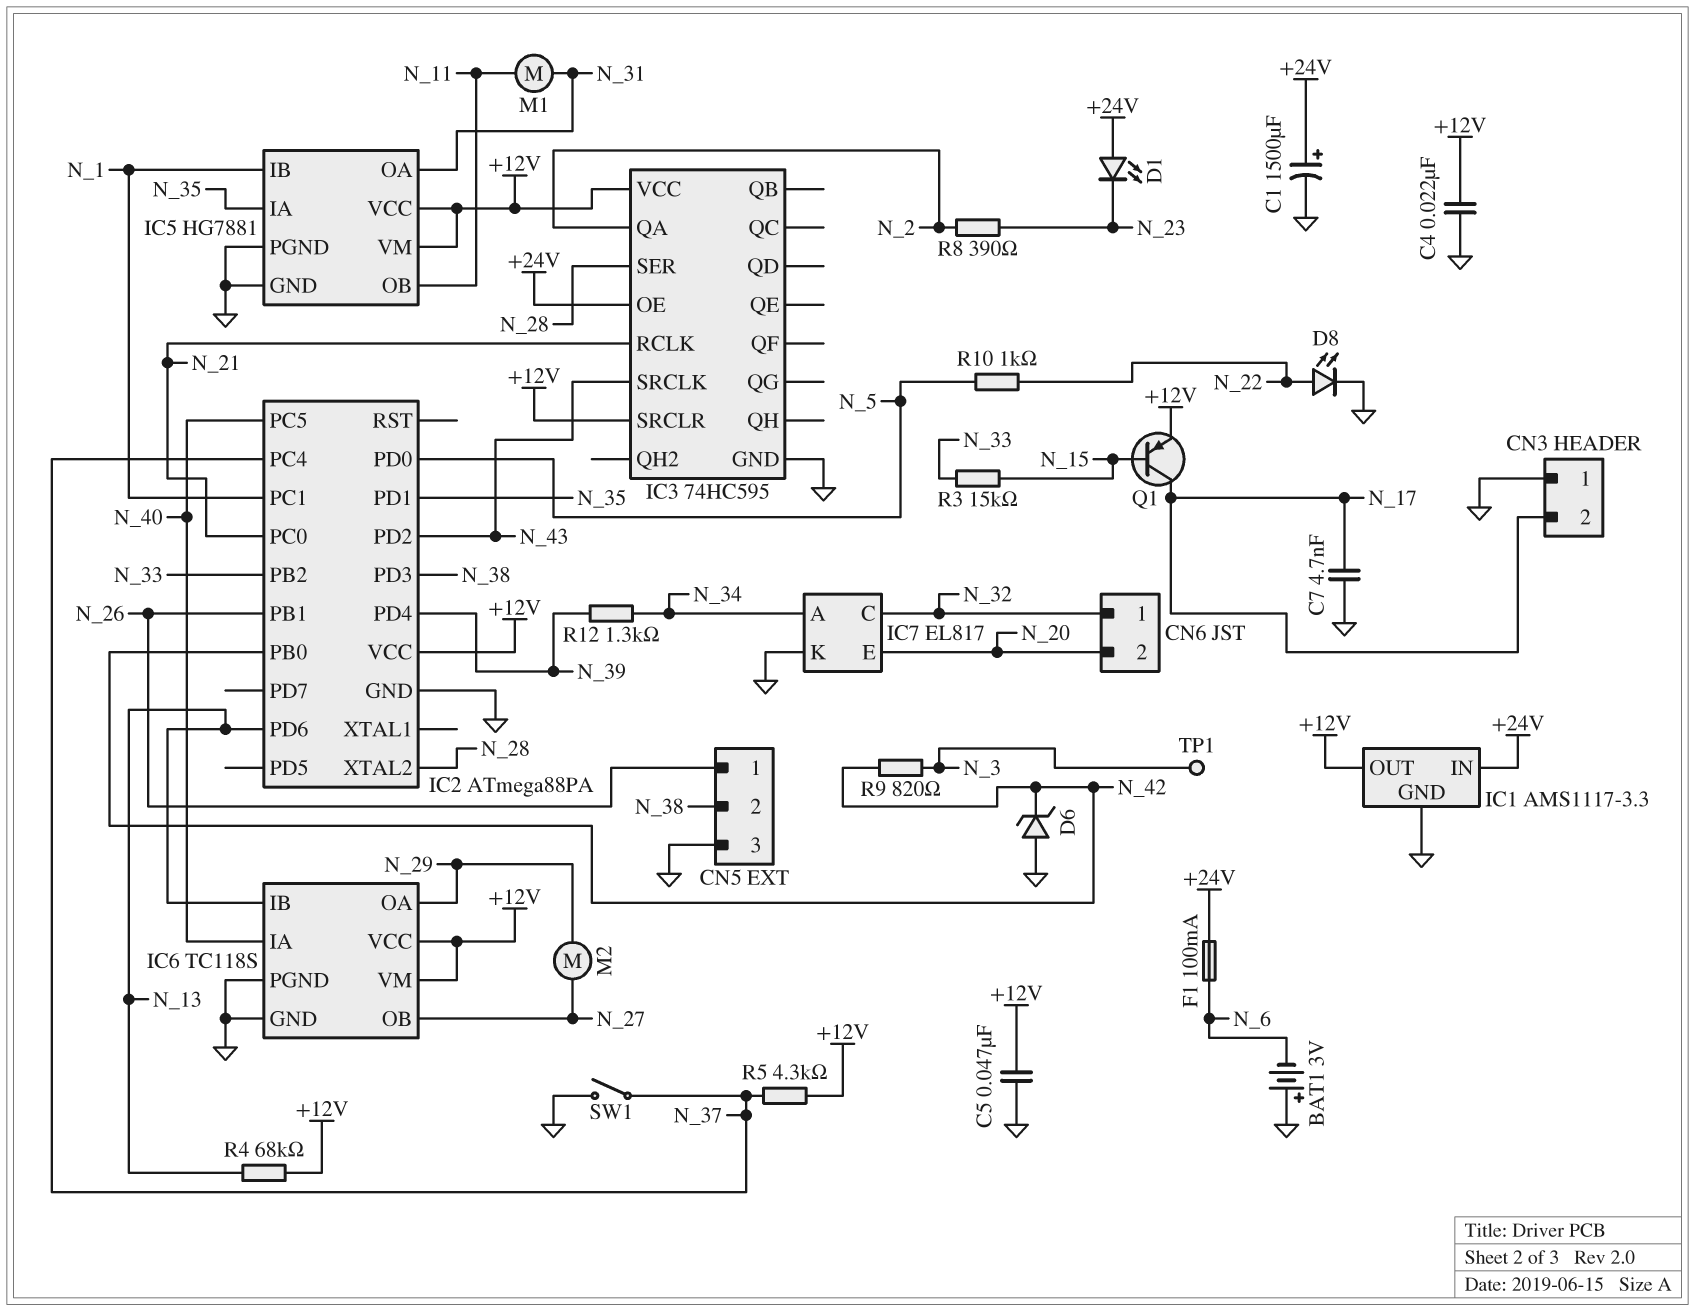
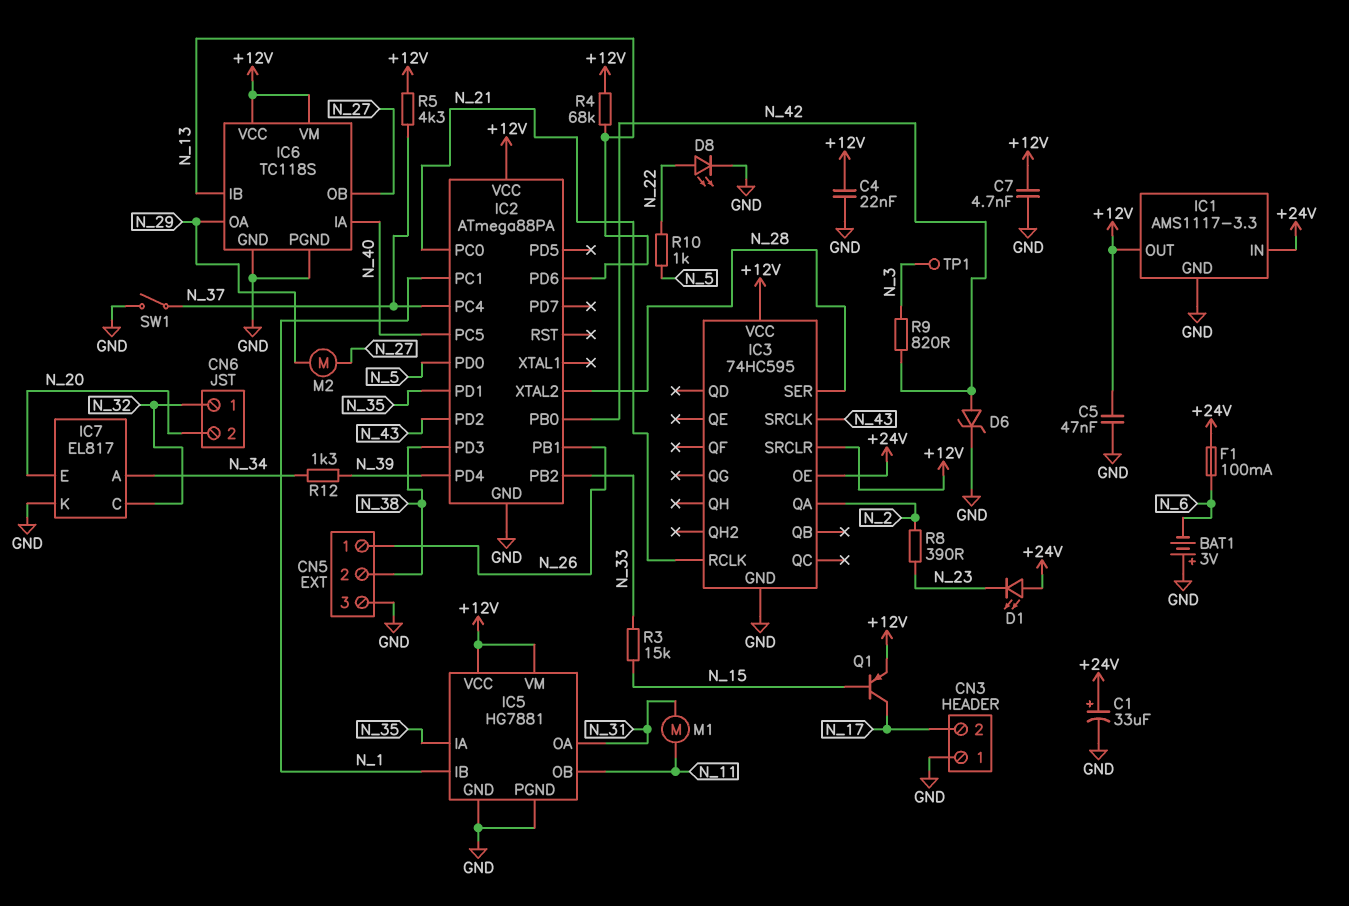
C1: 1500uF (plus +24V, minus GND) -> 33uF (plus +24V, minus GND)
C7: 4.7nF (GND, N_17) -> 4.7nF (+12V, GND)
D6: zener (A GND, K N_42) -> zener (A N_42, K GND)

